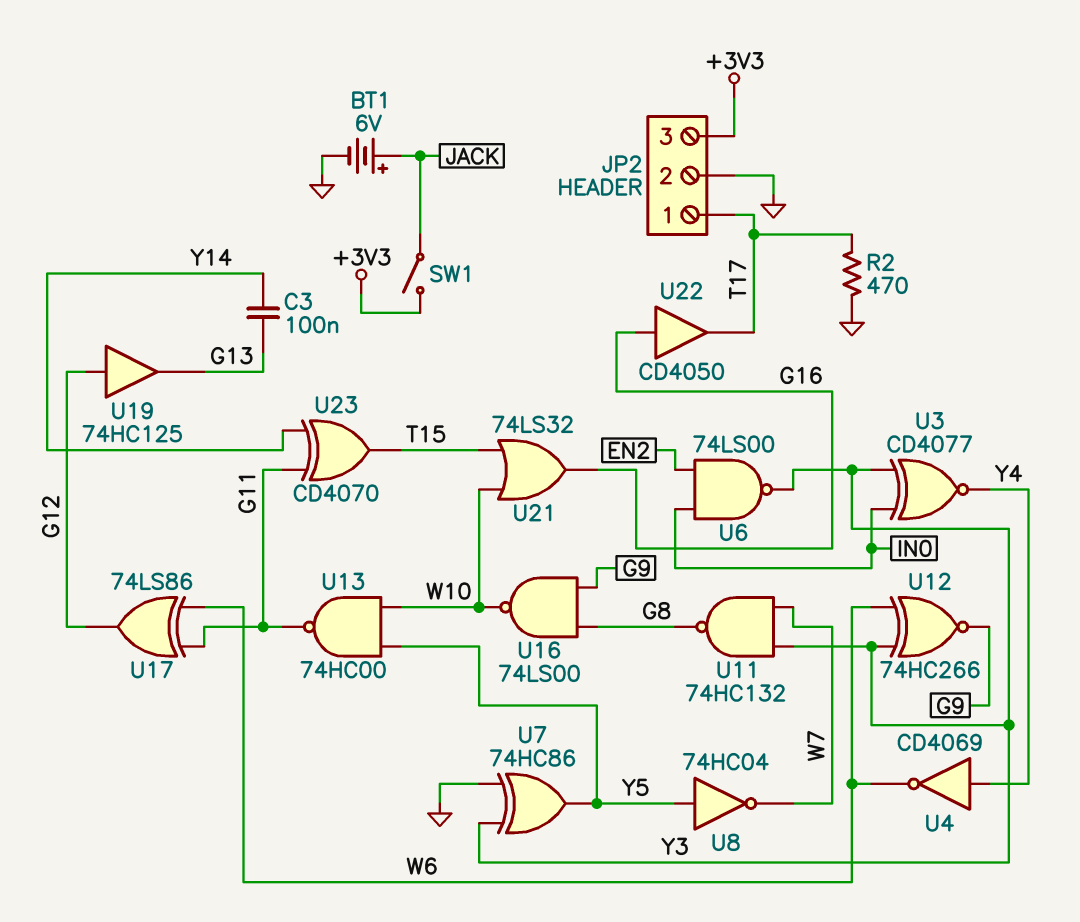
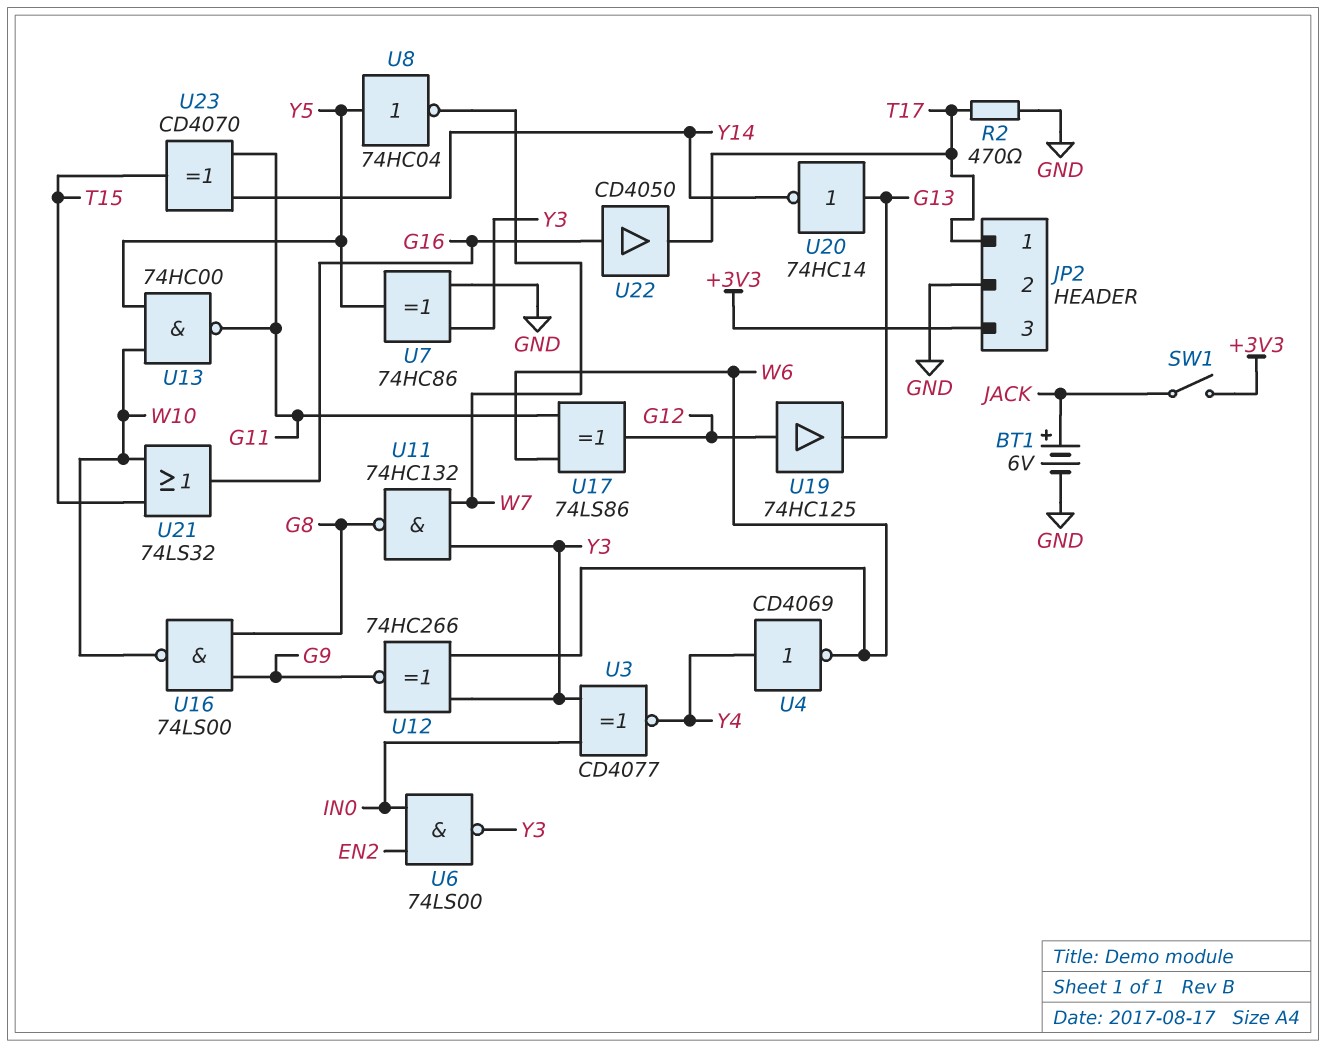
C3: 100nF (G13, Y14) -> none
U20: none -> NOT 74HC14 (in G13, out Y14)

